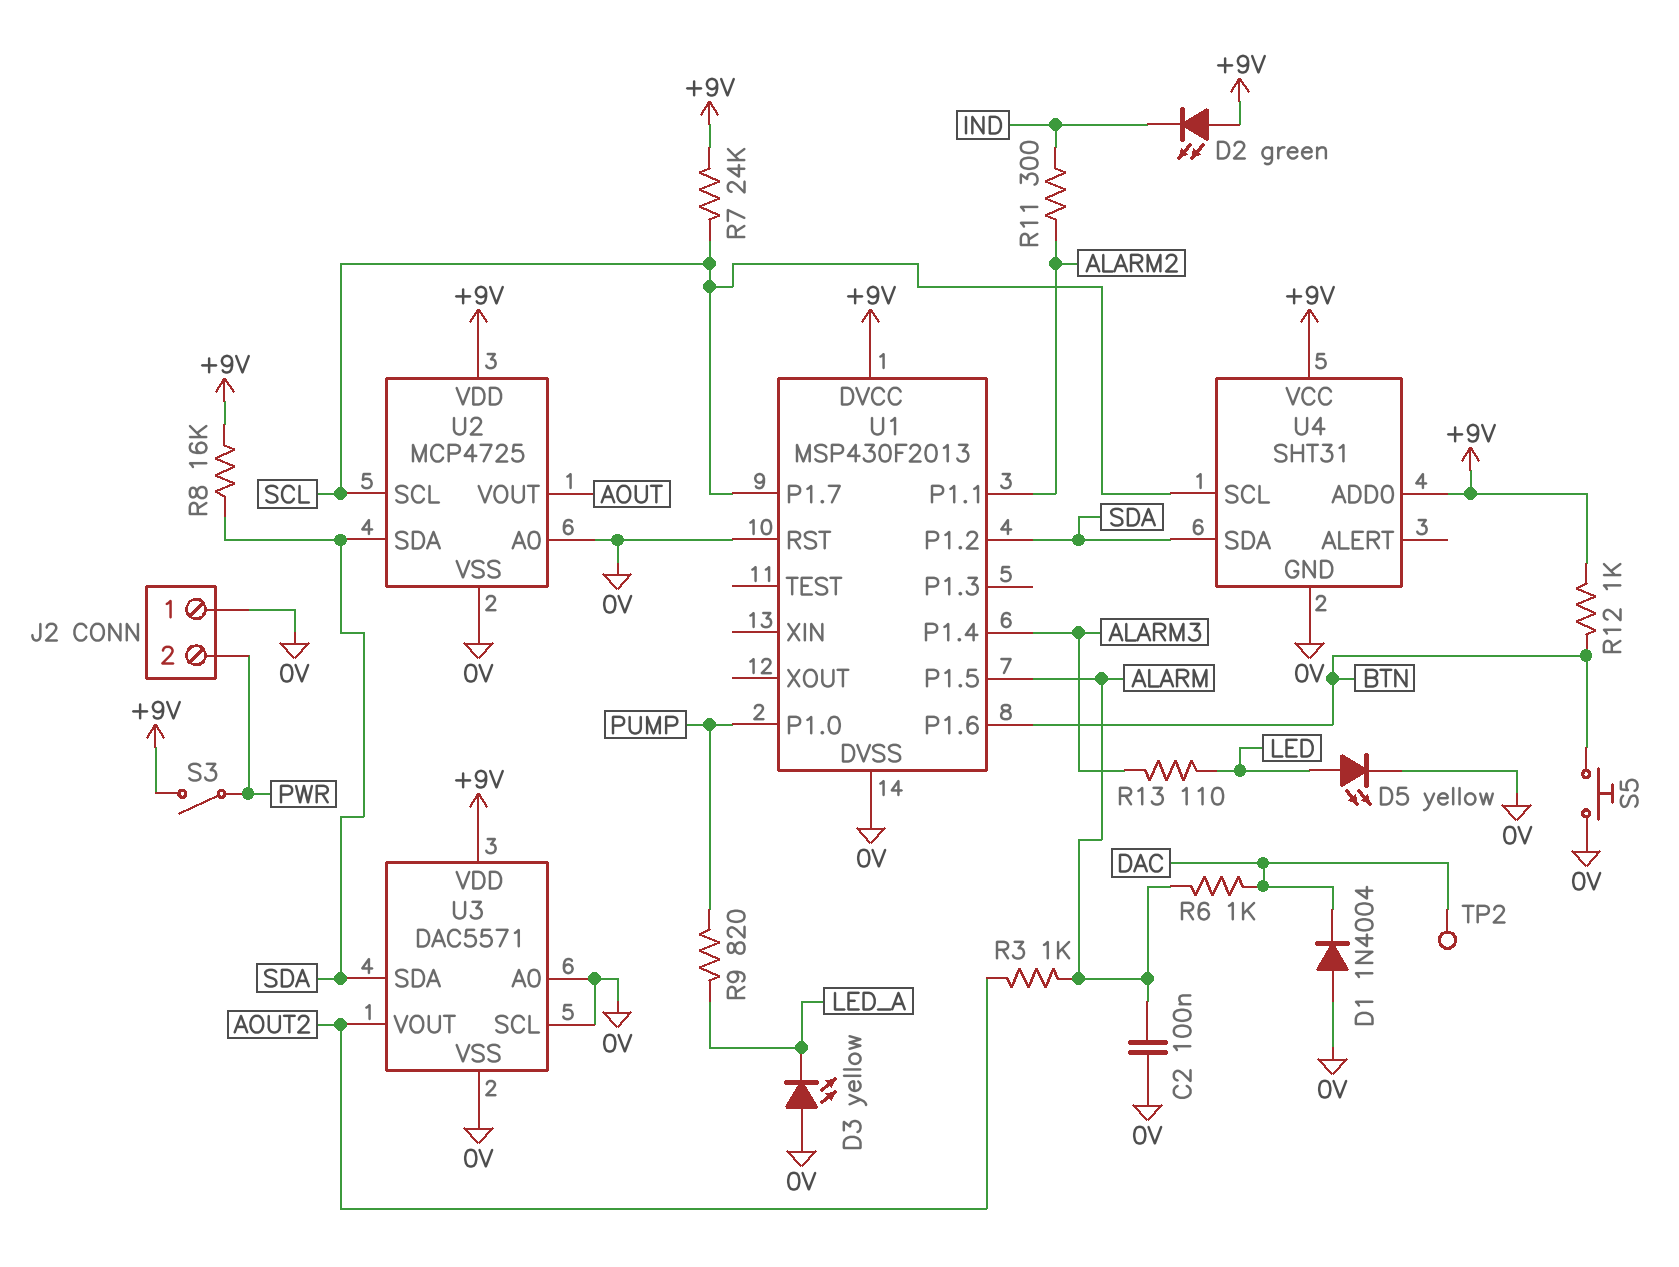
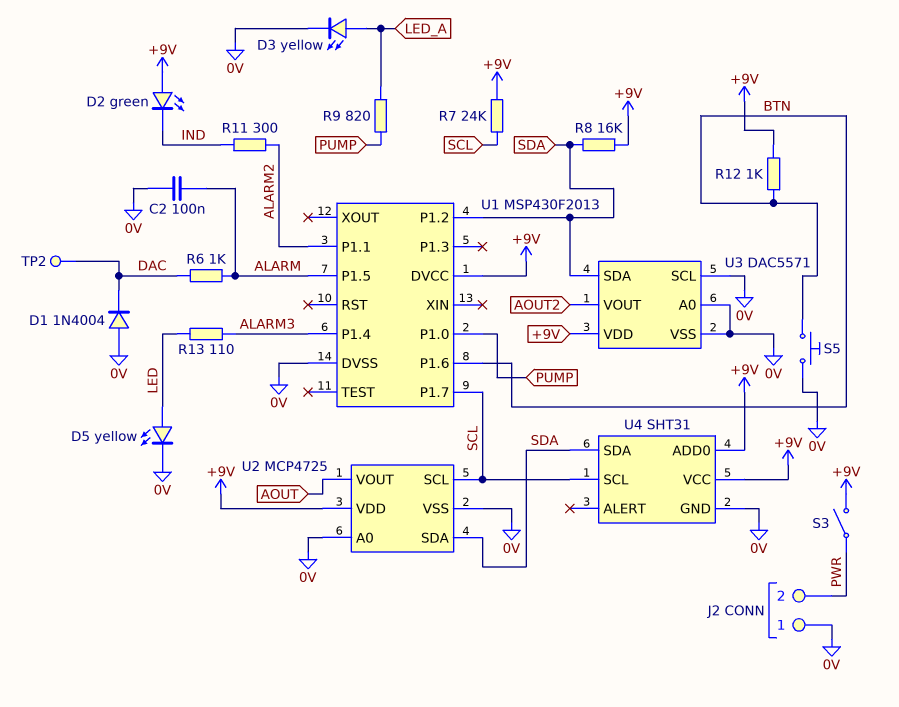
D3: LED yellow (A 0V, K LED_A) -> LED yellow (A LED_A, K 0V)
R3: 1k (ALARM, AOUT2) -> none
U1 pin RST: 0V -> none

